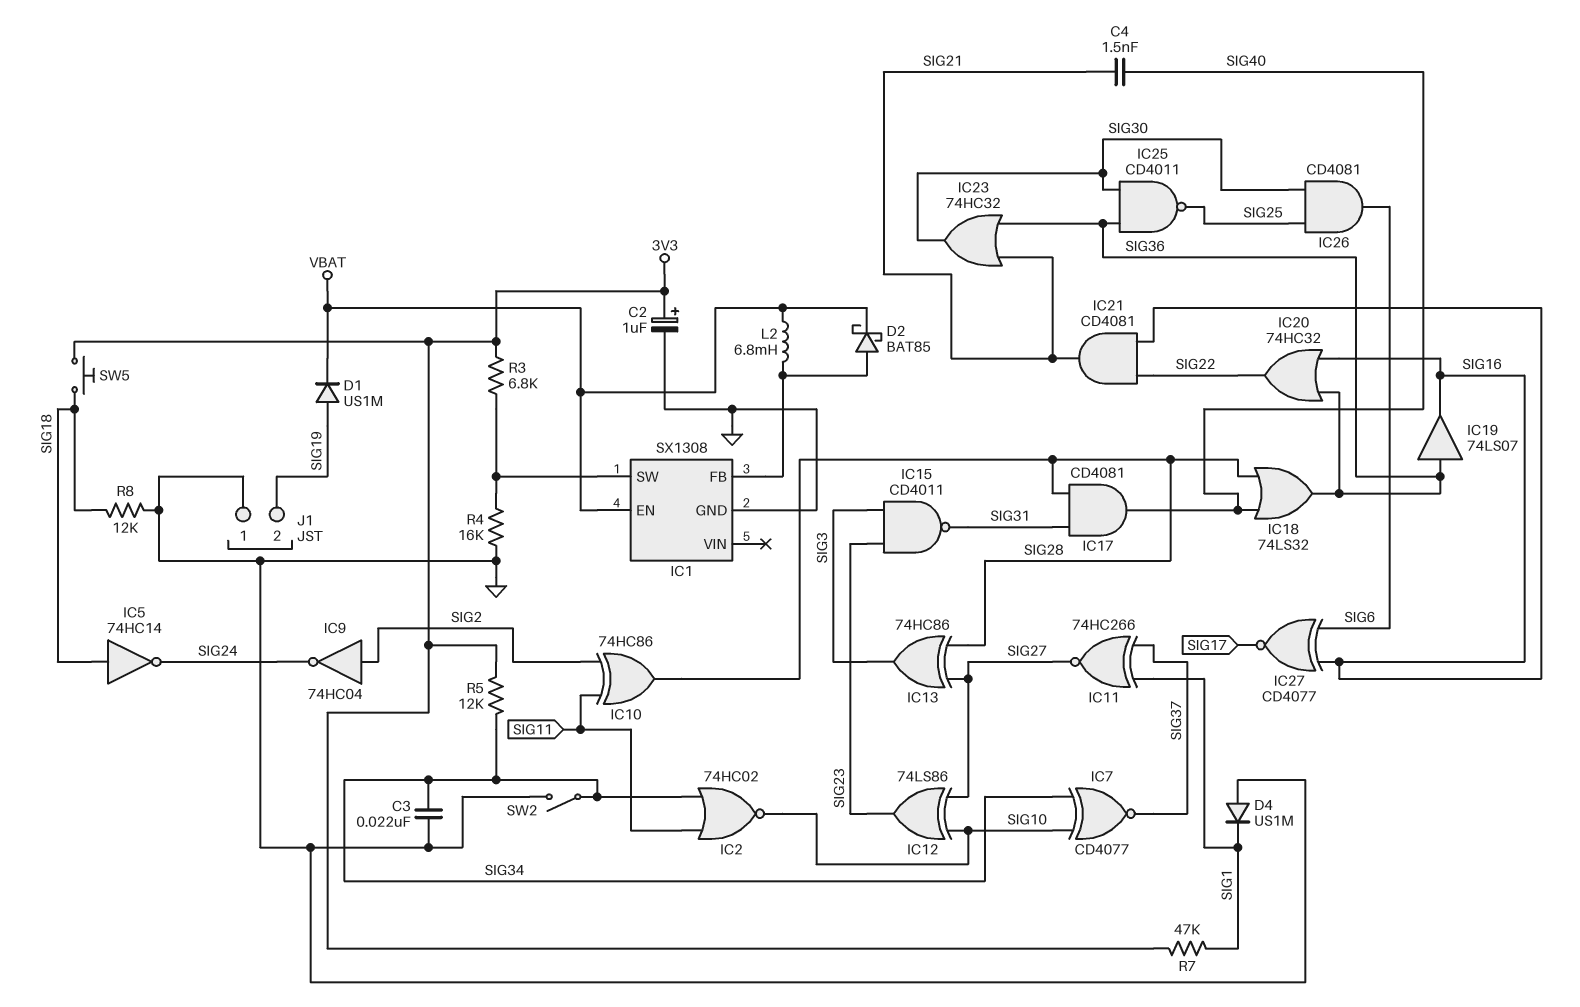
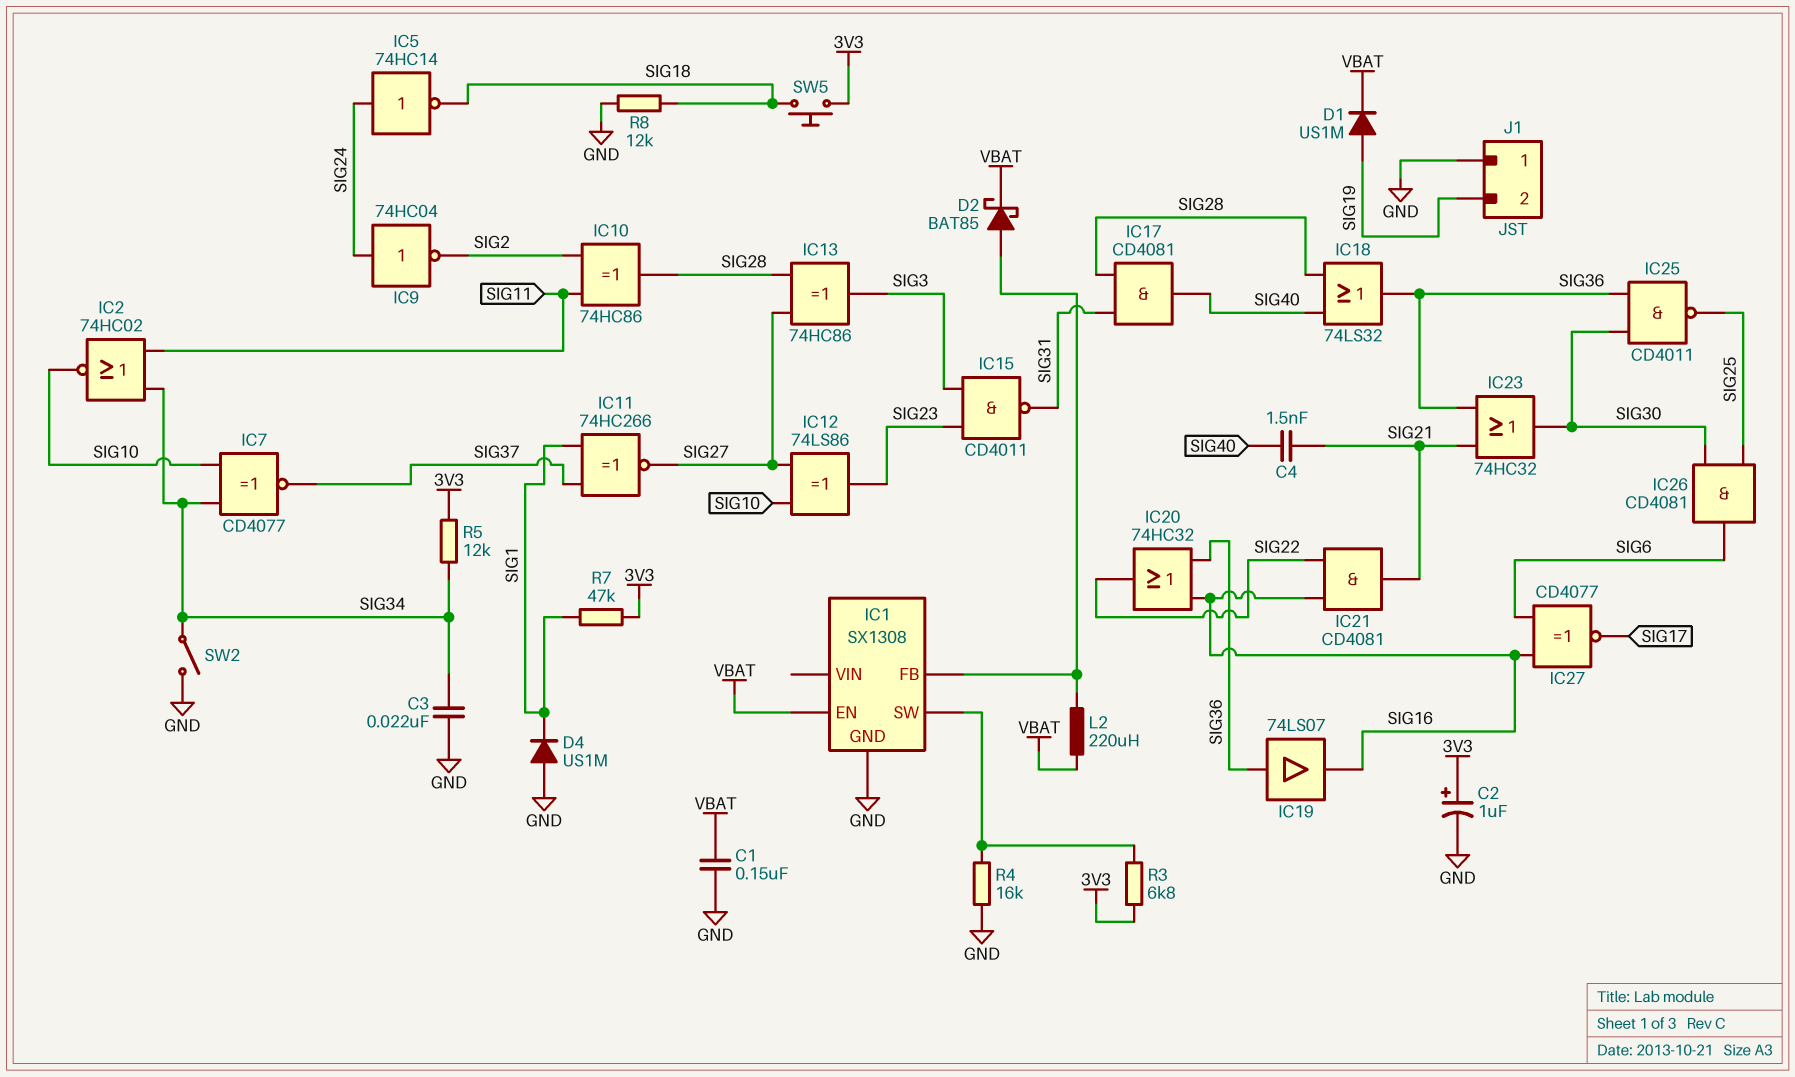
C1: none -> 150nF (GND, VBAT)
IC5: NOT 74HC14 (in SIG18, out SIG24) -> NOT 74HC14 (in SIG24, out SIG18)
IC9: NOT 74HC04 (in SIG2, out SIG24) -> NOT 74HC04 (in SIG24, out SIG2)
L2: 6.8mH (IC1/FB, VBAT) -> 220uH (IC1/FB, VBAT)

